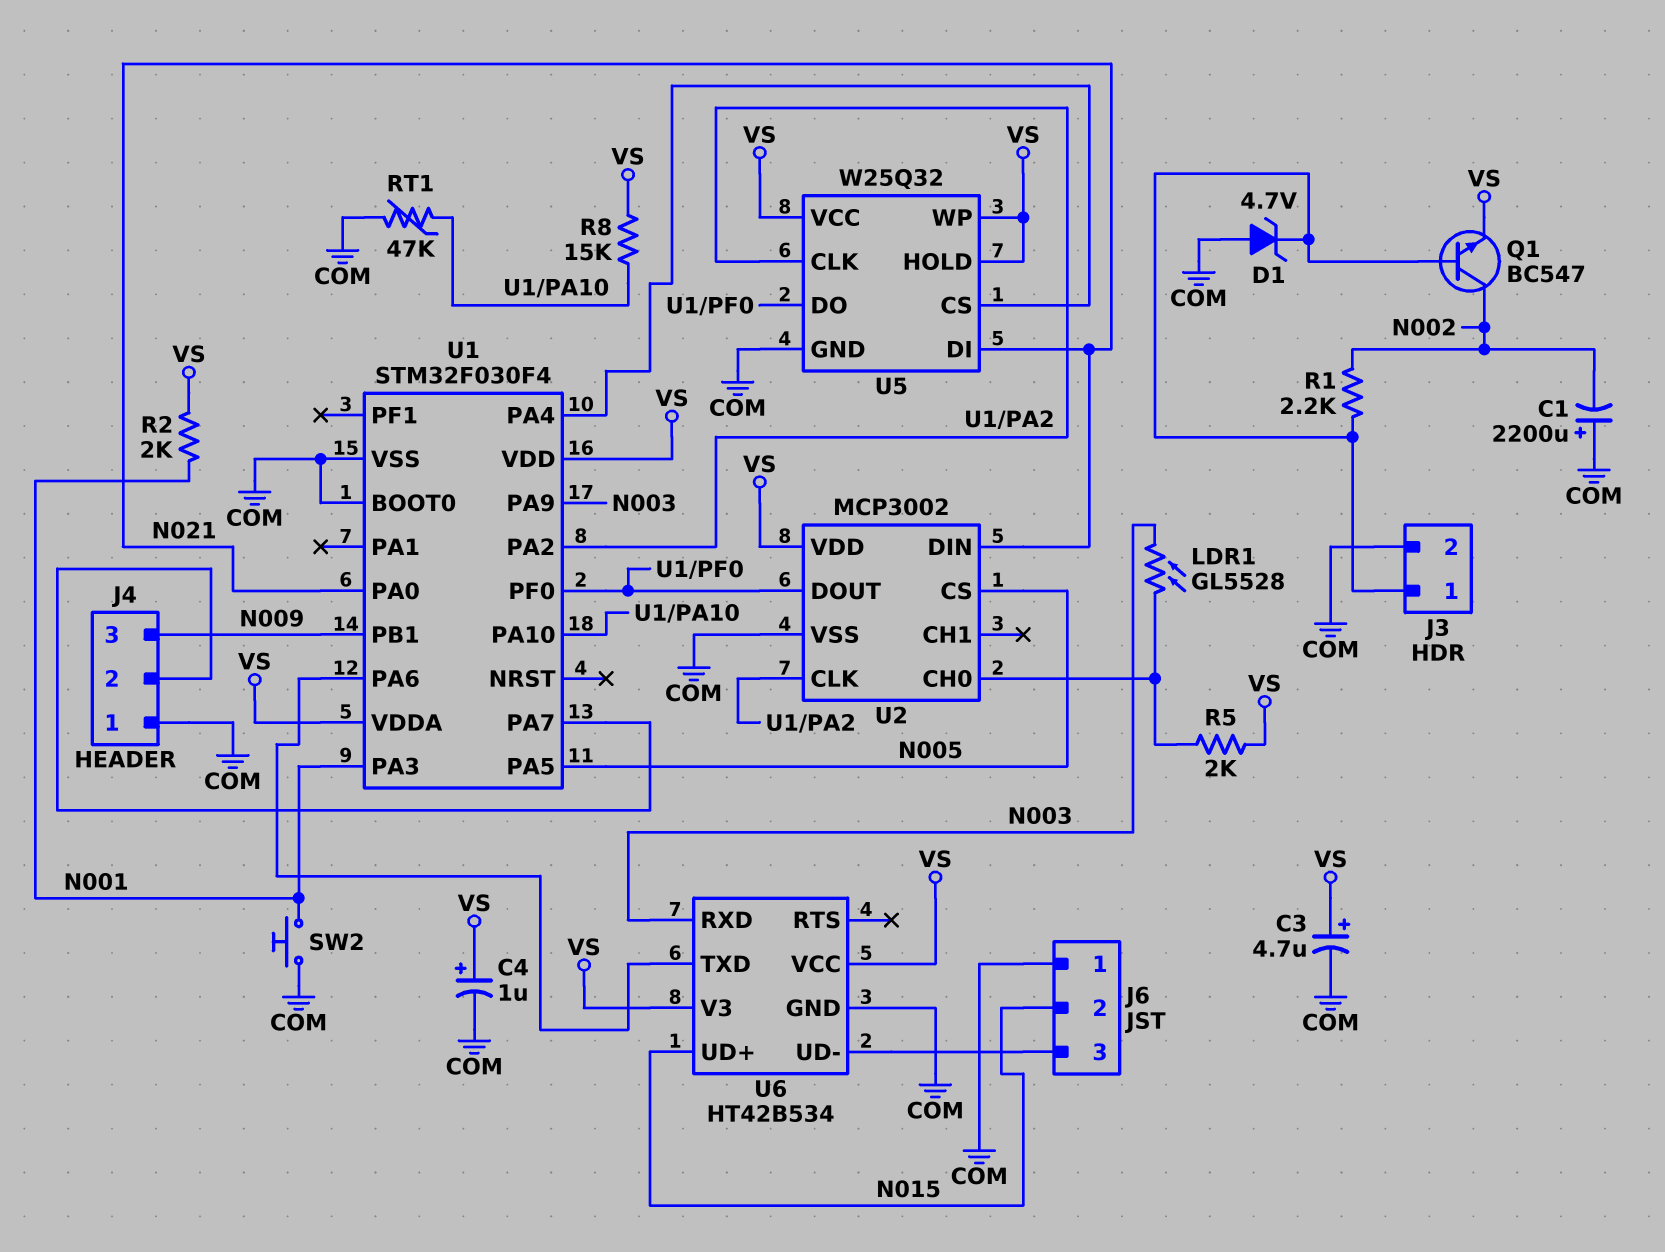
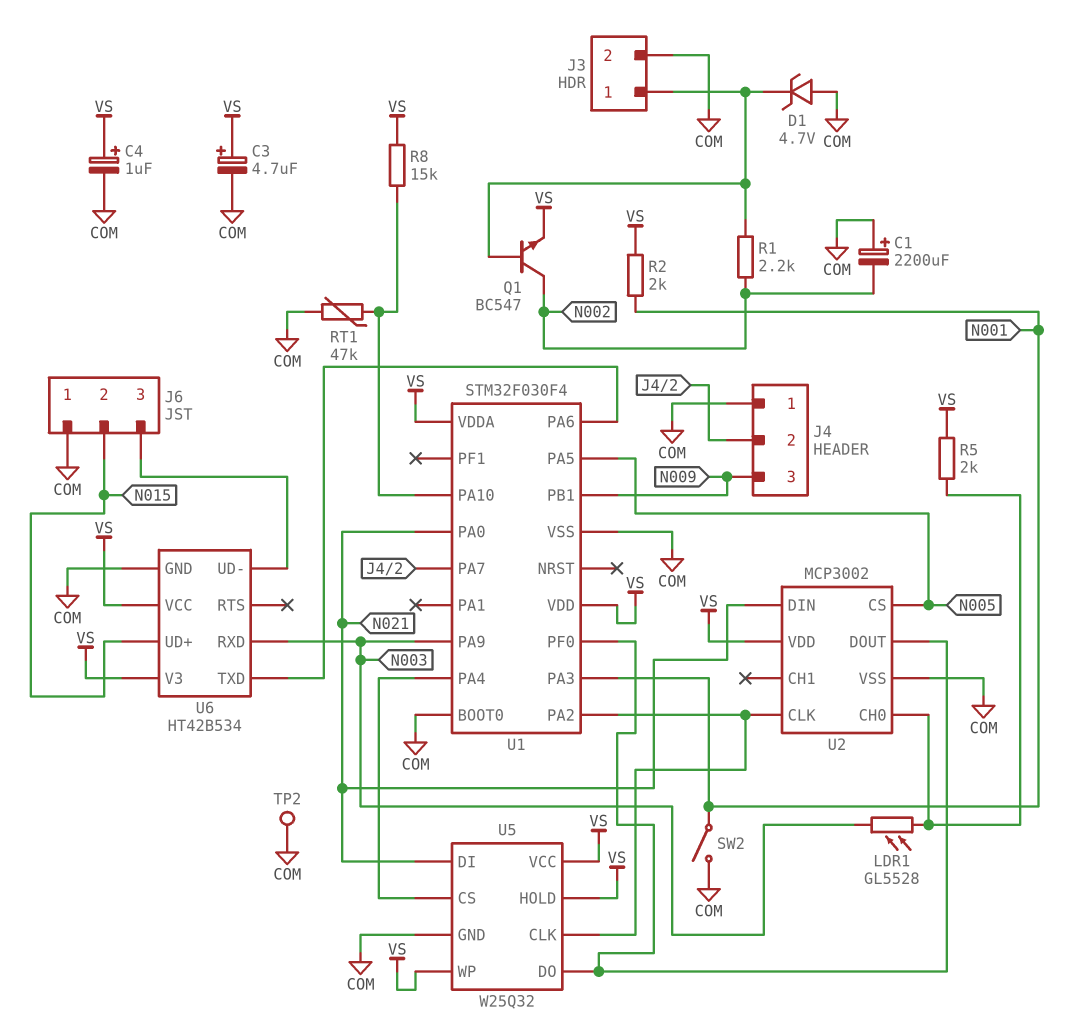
SW2: button (COM, N001) -> switch (COM, N001)
TP2: none -> test point (COM)

